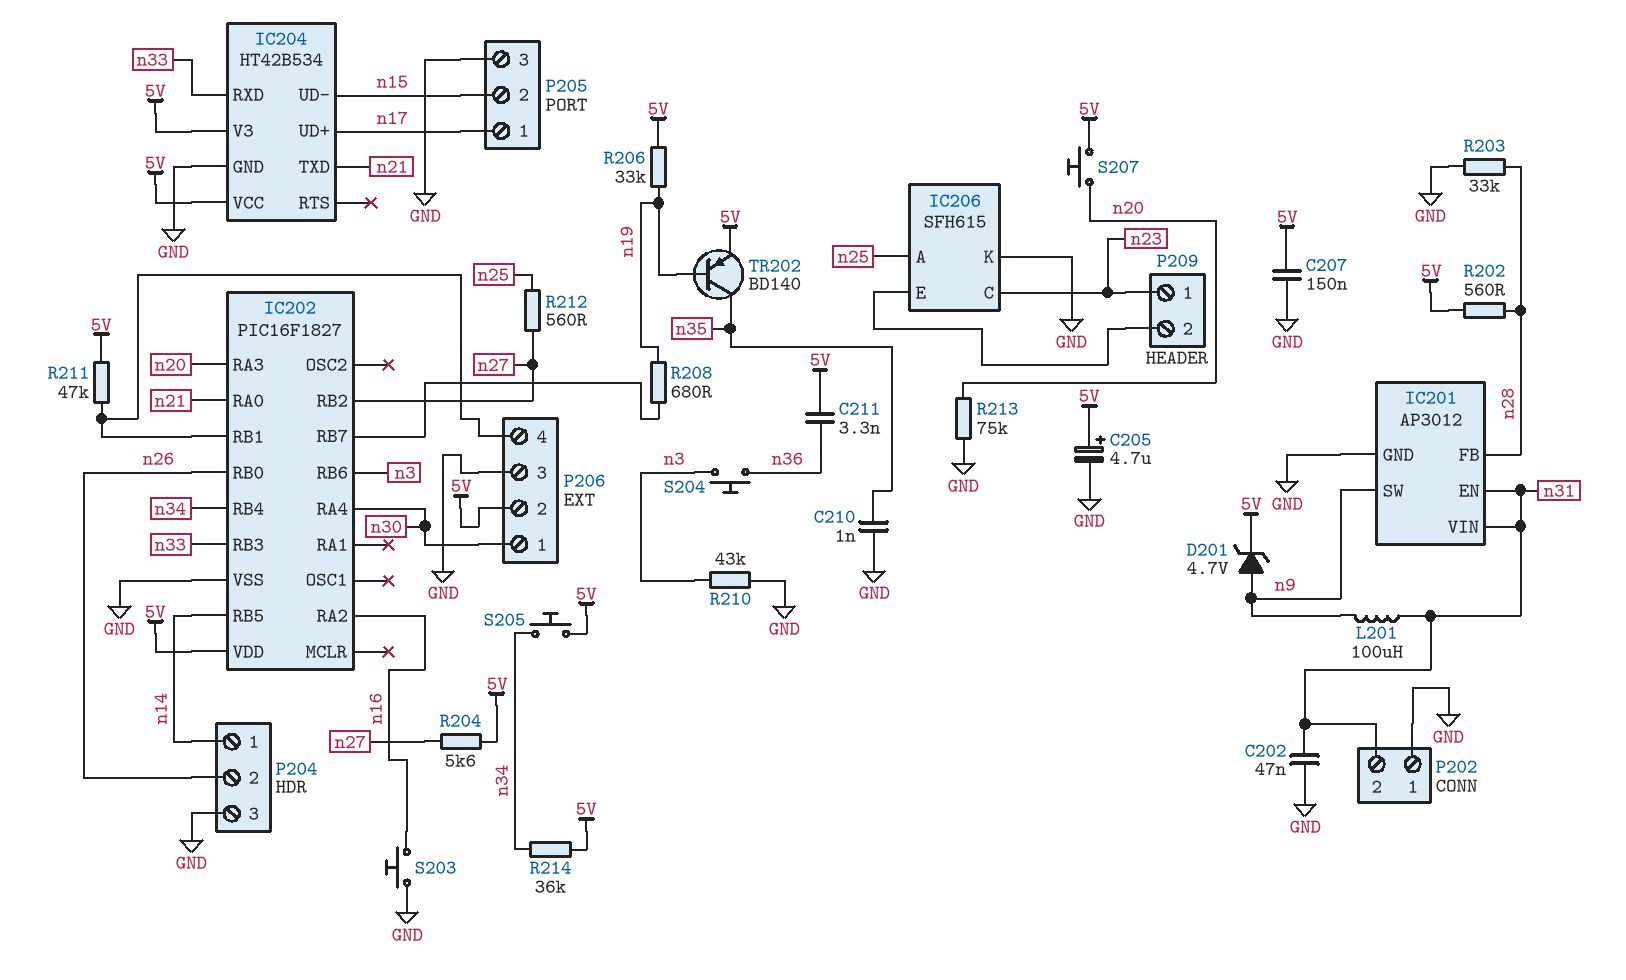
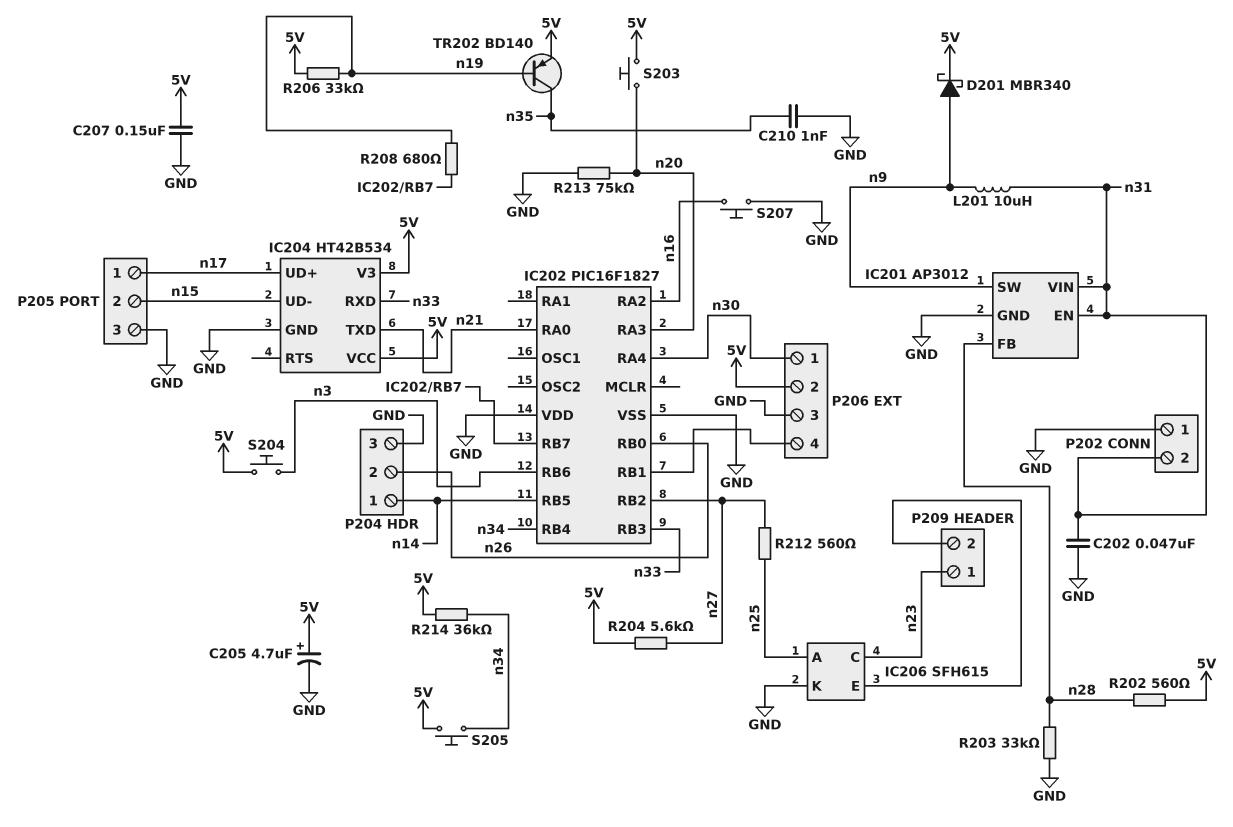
C211: 3.3nF (5V, n36) -> none
D201: zener 4.7V (A n9, K 5V) -> schottky MBR340 (A n9, K 5V)
IC202 pin VDD: 5V -> GND
L201: 100uH (n9, n31) -> 10uH (n9, n31)
R210: 43k (GND, n3) -> none
R211: 47k (5V, IC202/RB1) -> none
S203: button (GND, n16) -> button (5V, n20)
S204: button (n3, n36) -> button (5V, n3)
S207: button (5V, n20) -> button (GND, n16)

